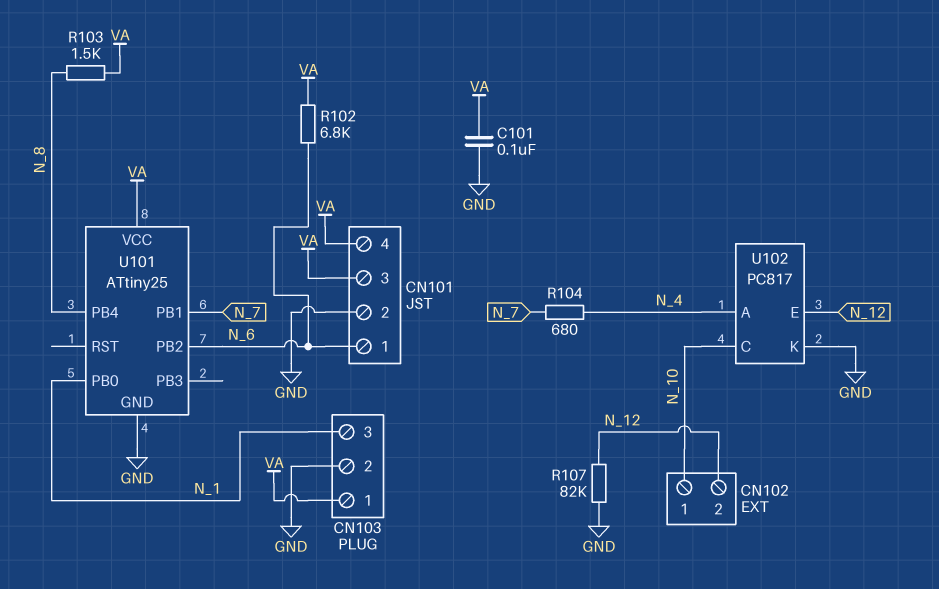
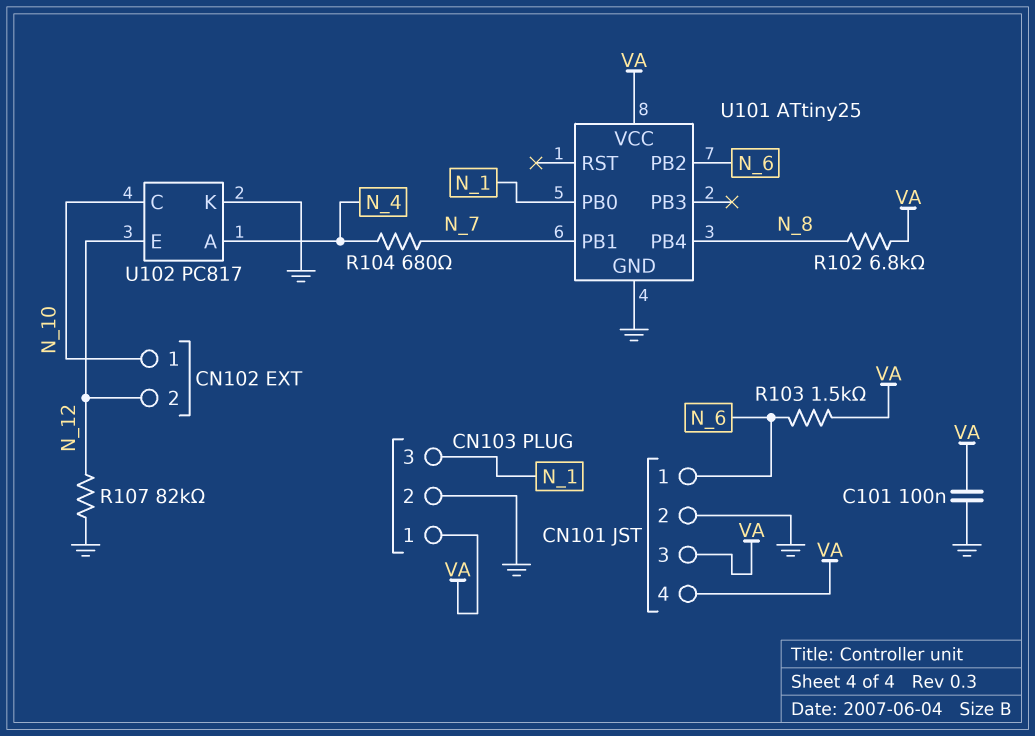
R102: 6.8k (N_6, VA) -> 6.8k (N_8, VA)
R103: 1.5k (N_8, VA) -> 1.5k (N_6, VA)

